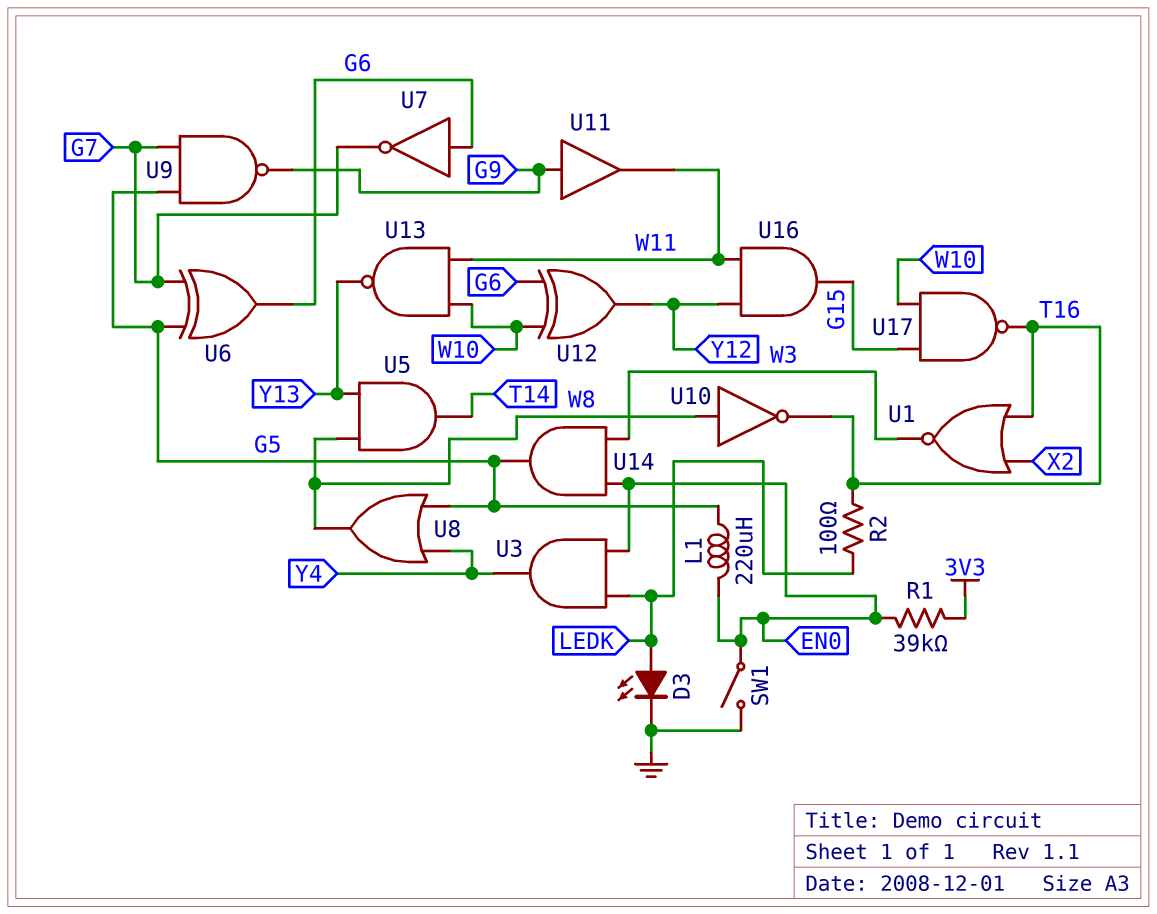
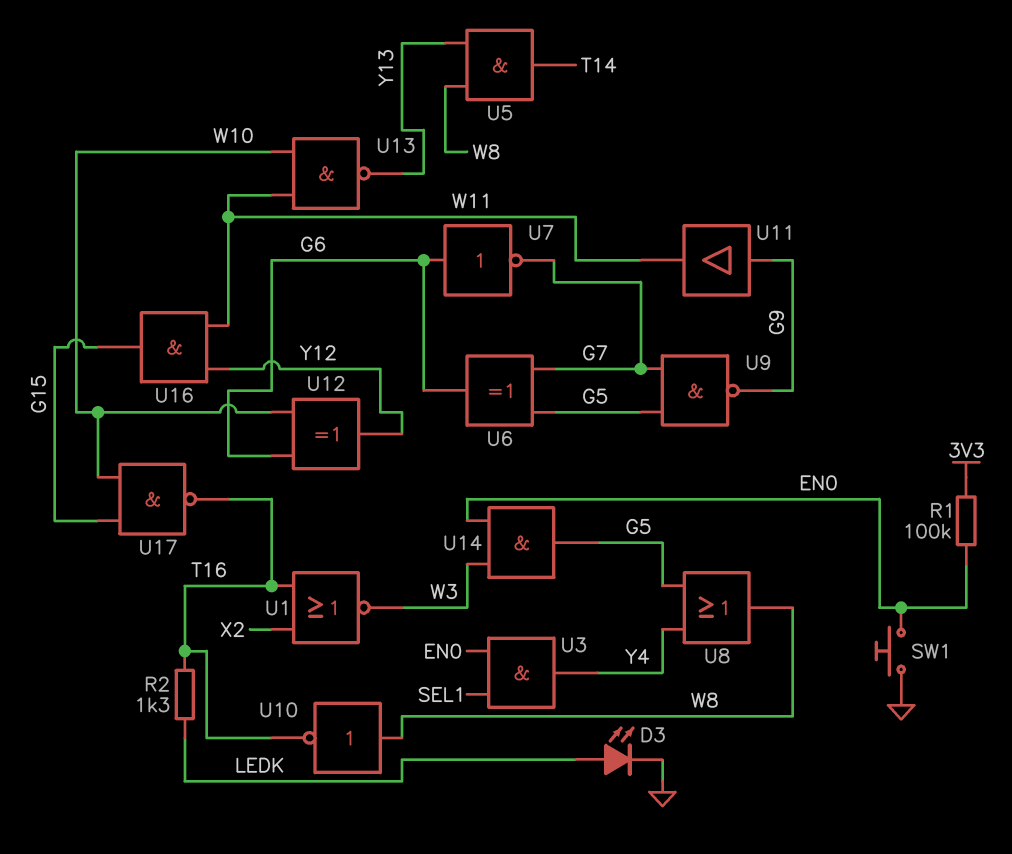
L1: 220uH (EN0, G5) -> none
R1: 39k (3V3, EN0) -> 100k (3V3, EN0)
R2: 100 (LEDK, T16) -> 1.3k (LEDK, T16)
SW1: switch (EN0, GND) -> button (EN0, GND)
U3: AND (in EN0, in LEDK, out Y4) -> AND (in EN0, in SEL1, out Y4)

